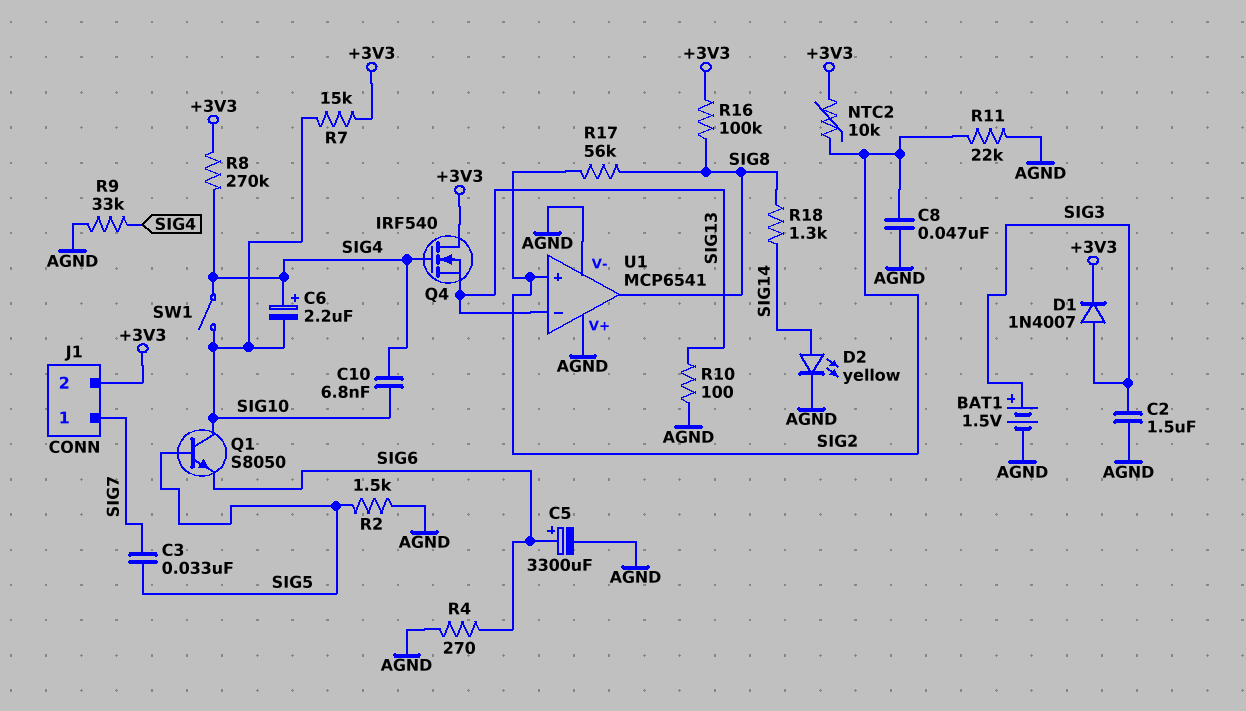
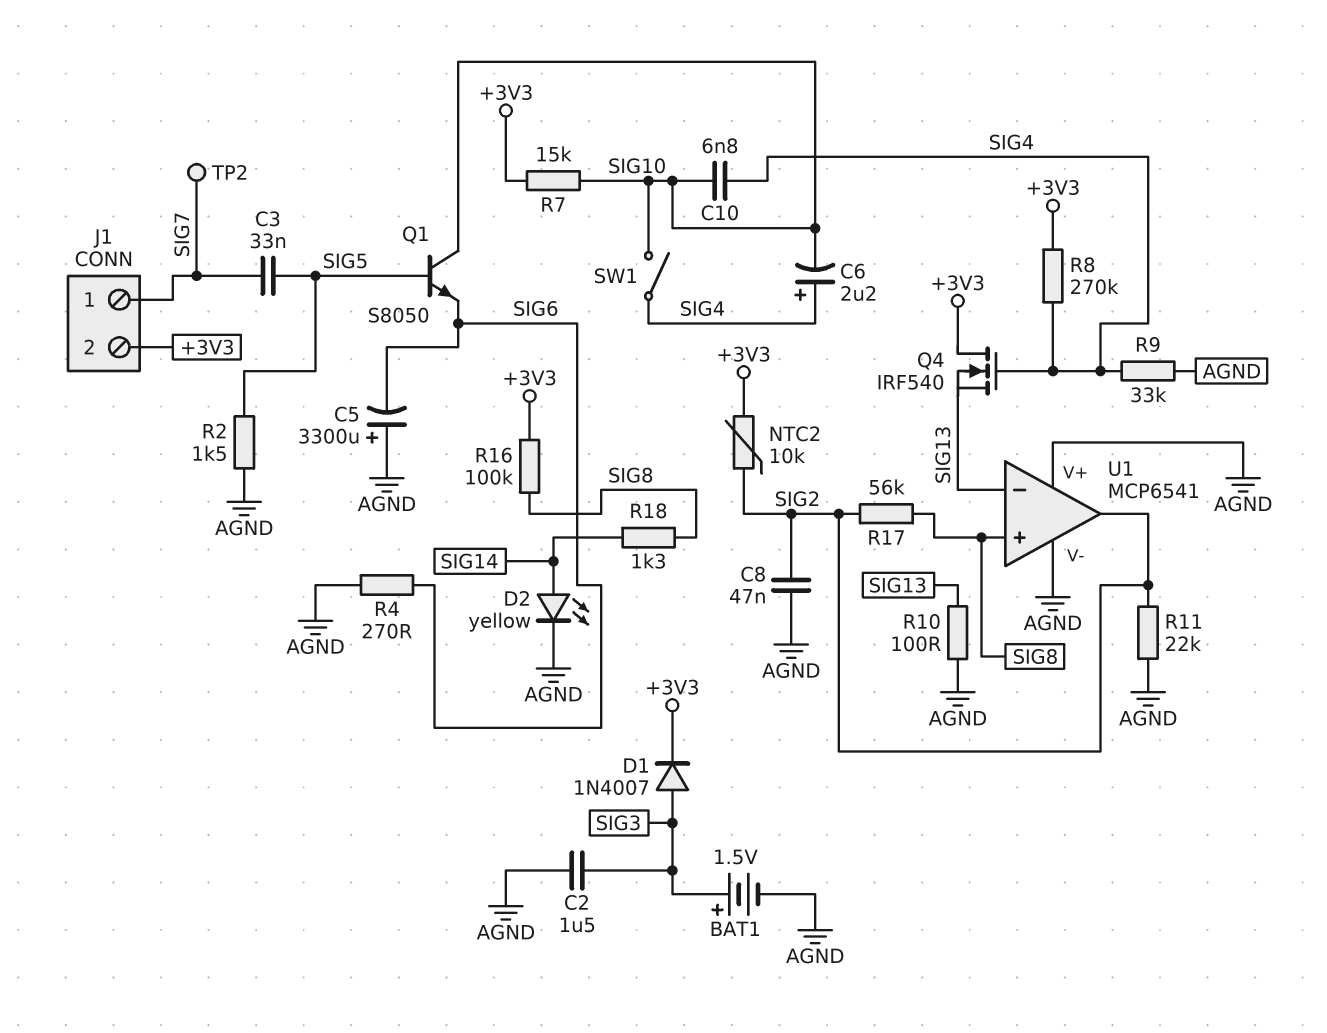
C5: 3300uF (plus SIG6, minus AGND) -> 3300uF (plus AGND, minus SIG6)
TP2: none -> test point (SIG7)
U1 pin in+: SIG2 -> SIG8
U1 pin out: SIG8 -> SIG2

